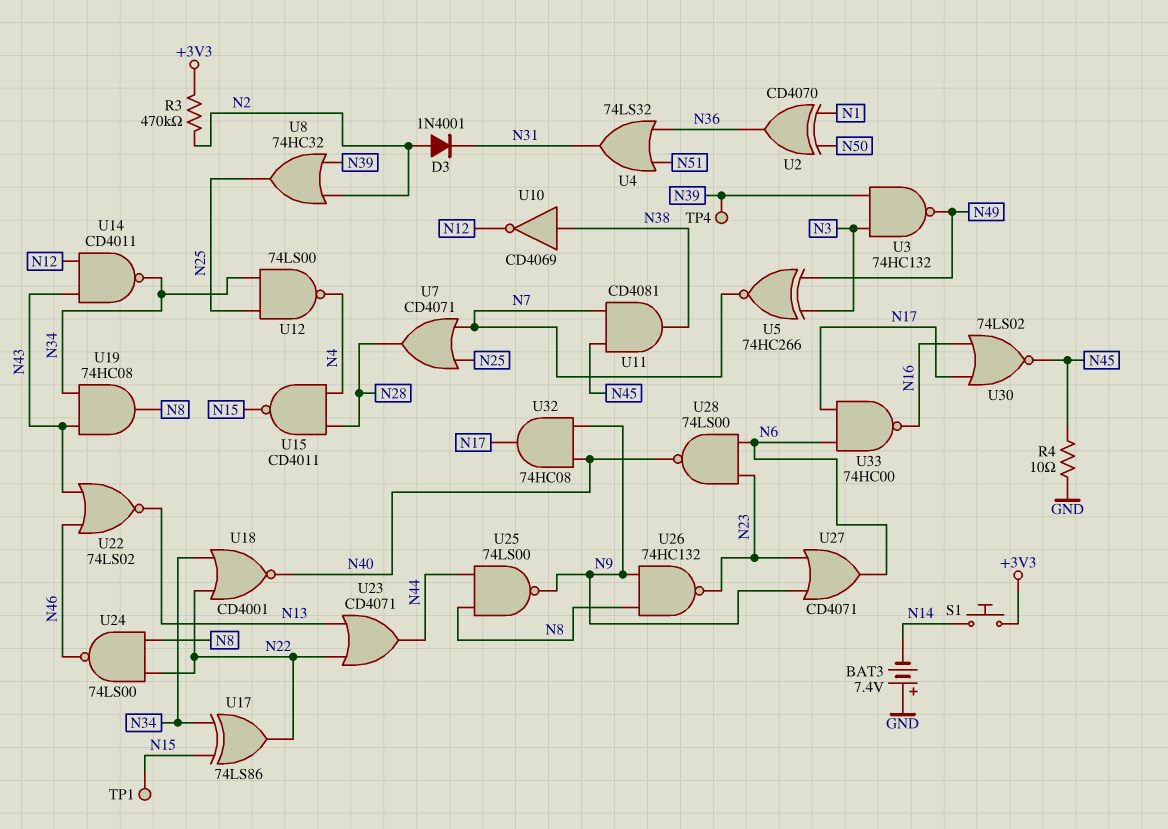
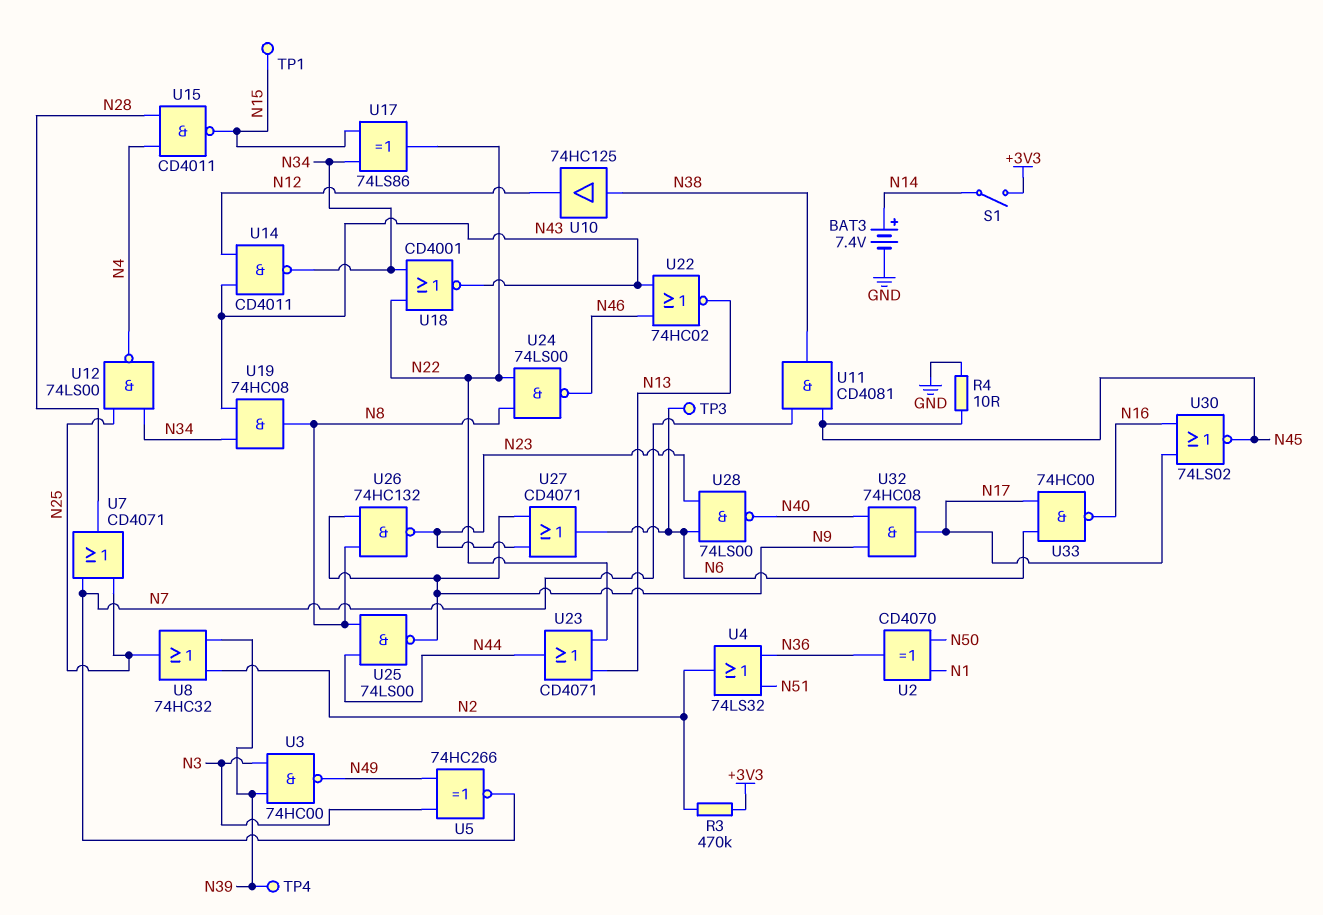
BAT3: 7.4V (plus GND, minus N14) -> 7.4V (plus N14, minus GND)
D3: diode 1N4001 (A N2, K N31) -> none
S1: button (+3V3, N14) -> switch (+3V3, N14)
TP3: none -> test point (N6)
U3: NAND 74HC132 (in N3, in N39, out N49) -> NAND 74HC00 (in N3, in N39, out N49)
U4: OR 74LS32 (in N36, in N51, out N31) -> OR 74LS32 (in N36, in N51, out N2)
U10: NOT CD4069 (in N38, out N12) -> buffer 74HC125 (in N38, out N12)
U18: NOR CD4001 (in N22, in N34, out N40) -> NOR CD4001 (in N22, in N34, out N43)
U22: NOR 74LS02 (in N43, in N46, out N13) -> NOR 74HC02 (in N43, in N46, out N13)

